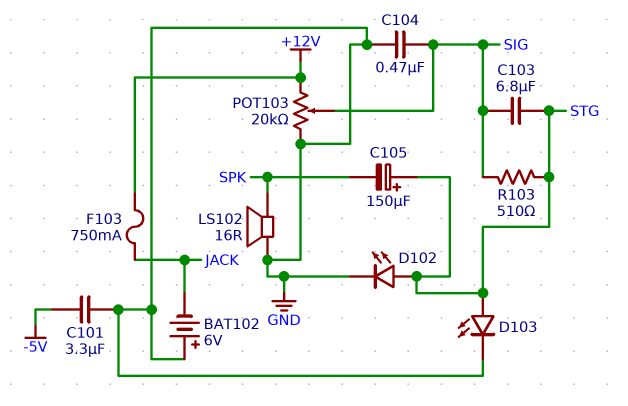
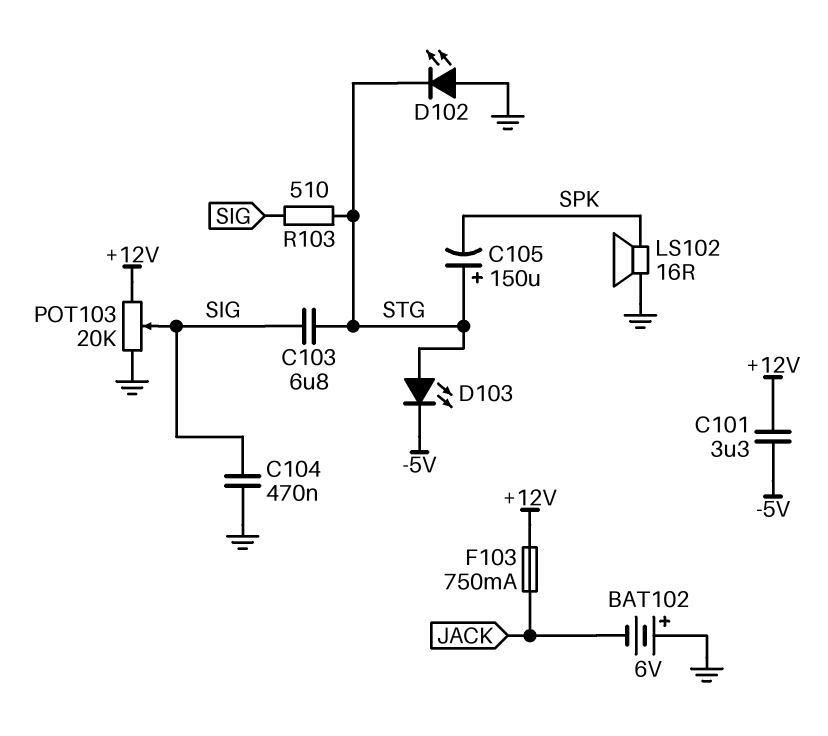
C101: 3.3uF (-5V, GND) -> 3.3uF (+12V, -5V)
D102: LED (A STG, K GND) -> LED (A GND, K STG)
D103: LED (A STG, K GND) -> LED (A STG, K -5V)

